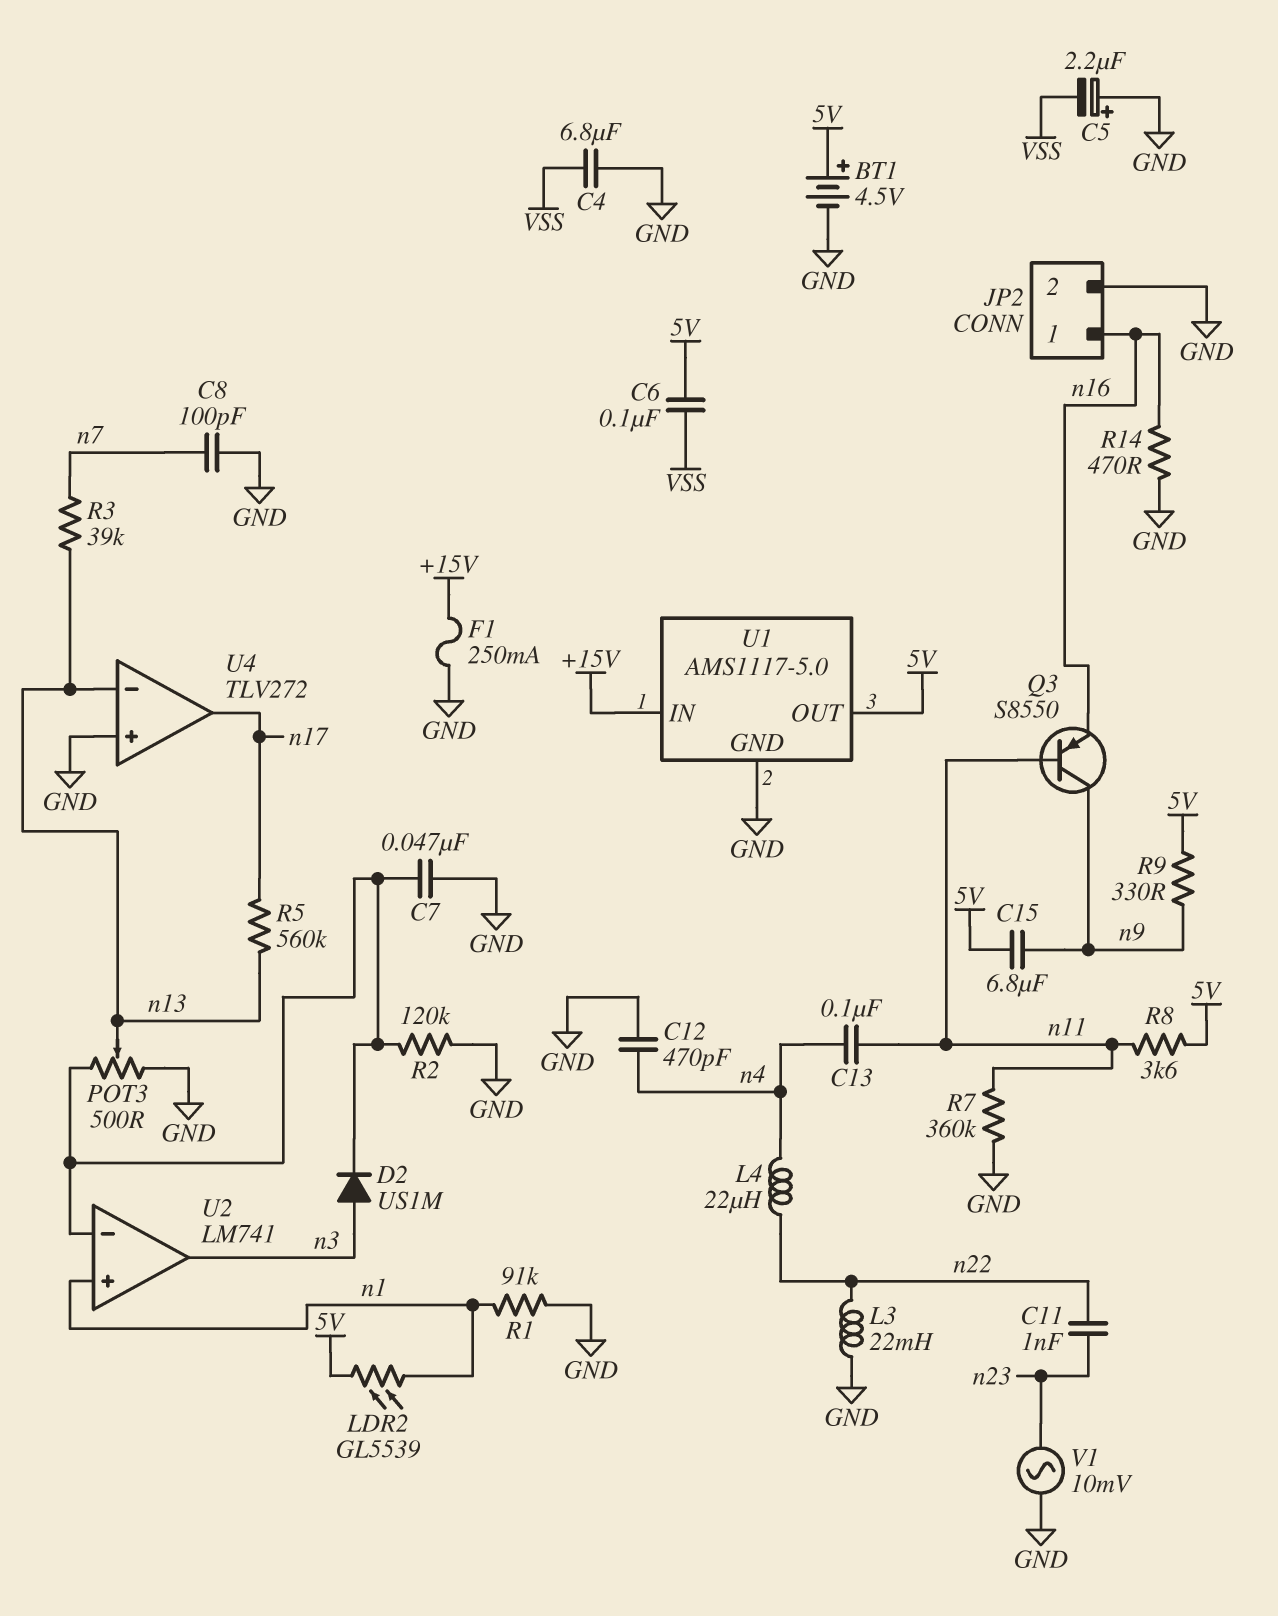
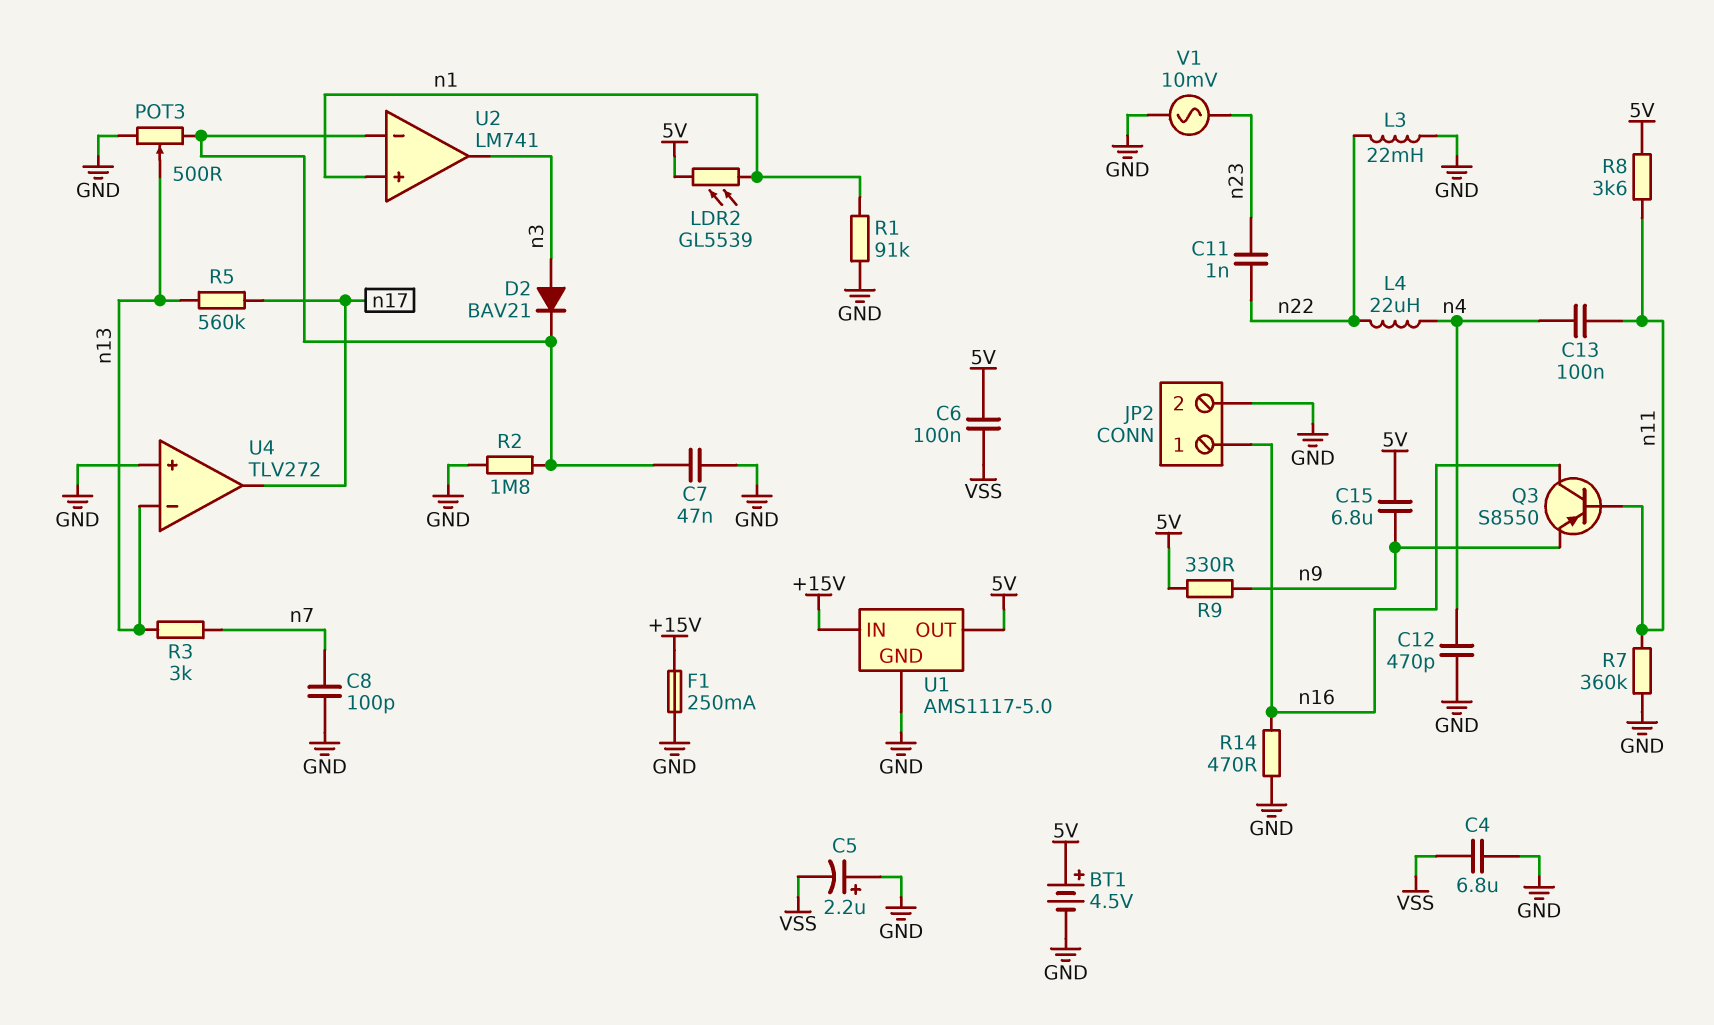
D2: diode US1M (A n3, K U2/in-) -> diode BAV21 (A n3, K U2/in-)
Q3: PNP S8550 (B n11, C n9, E n16) -> PNP S8550 (B n11, C n16, E n9)
R2: 120k (GND, U2/in-) -> 1.8M (GND, U2/in-)
R3: 39k (n7, n13) -> 3k (n7, n13)

